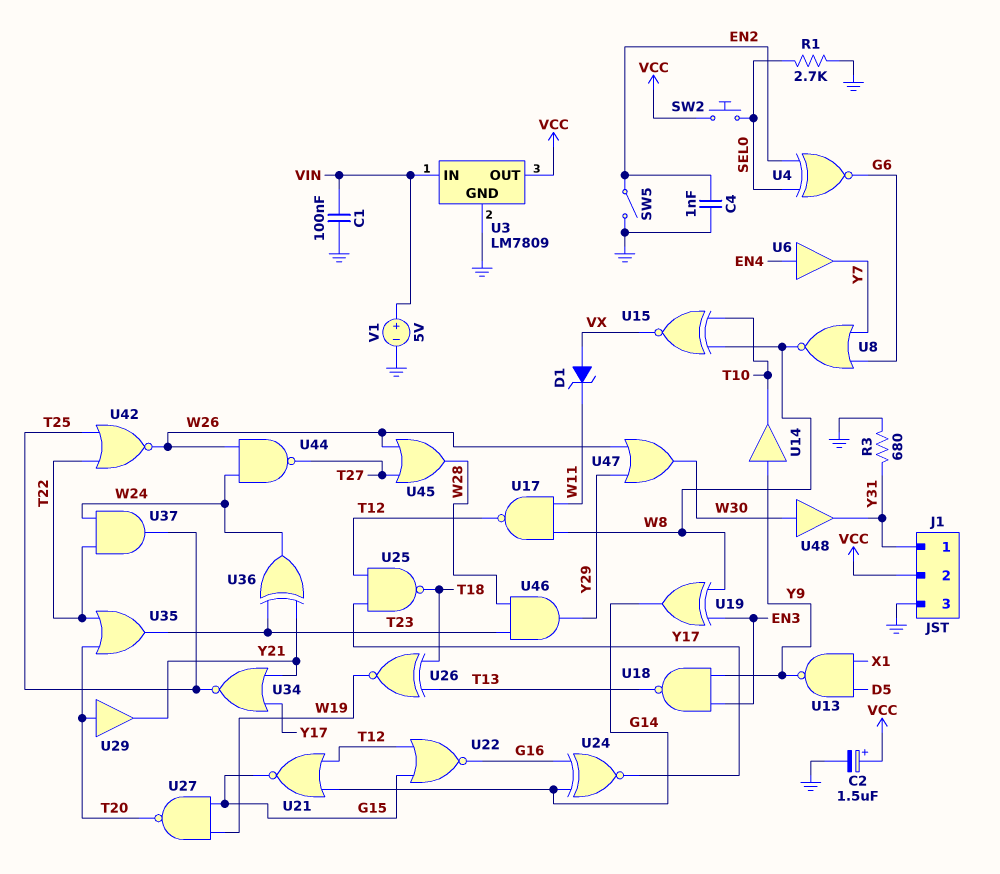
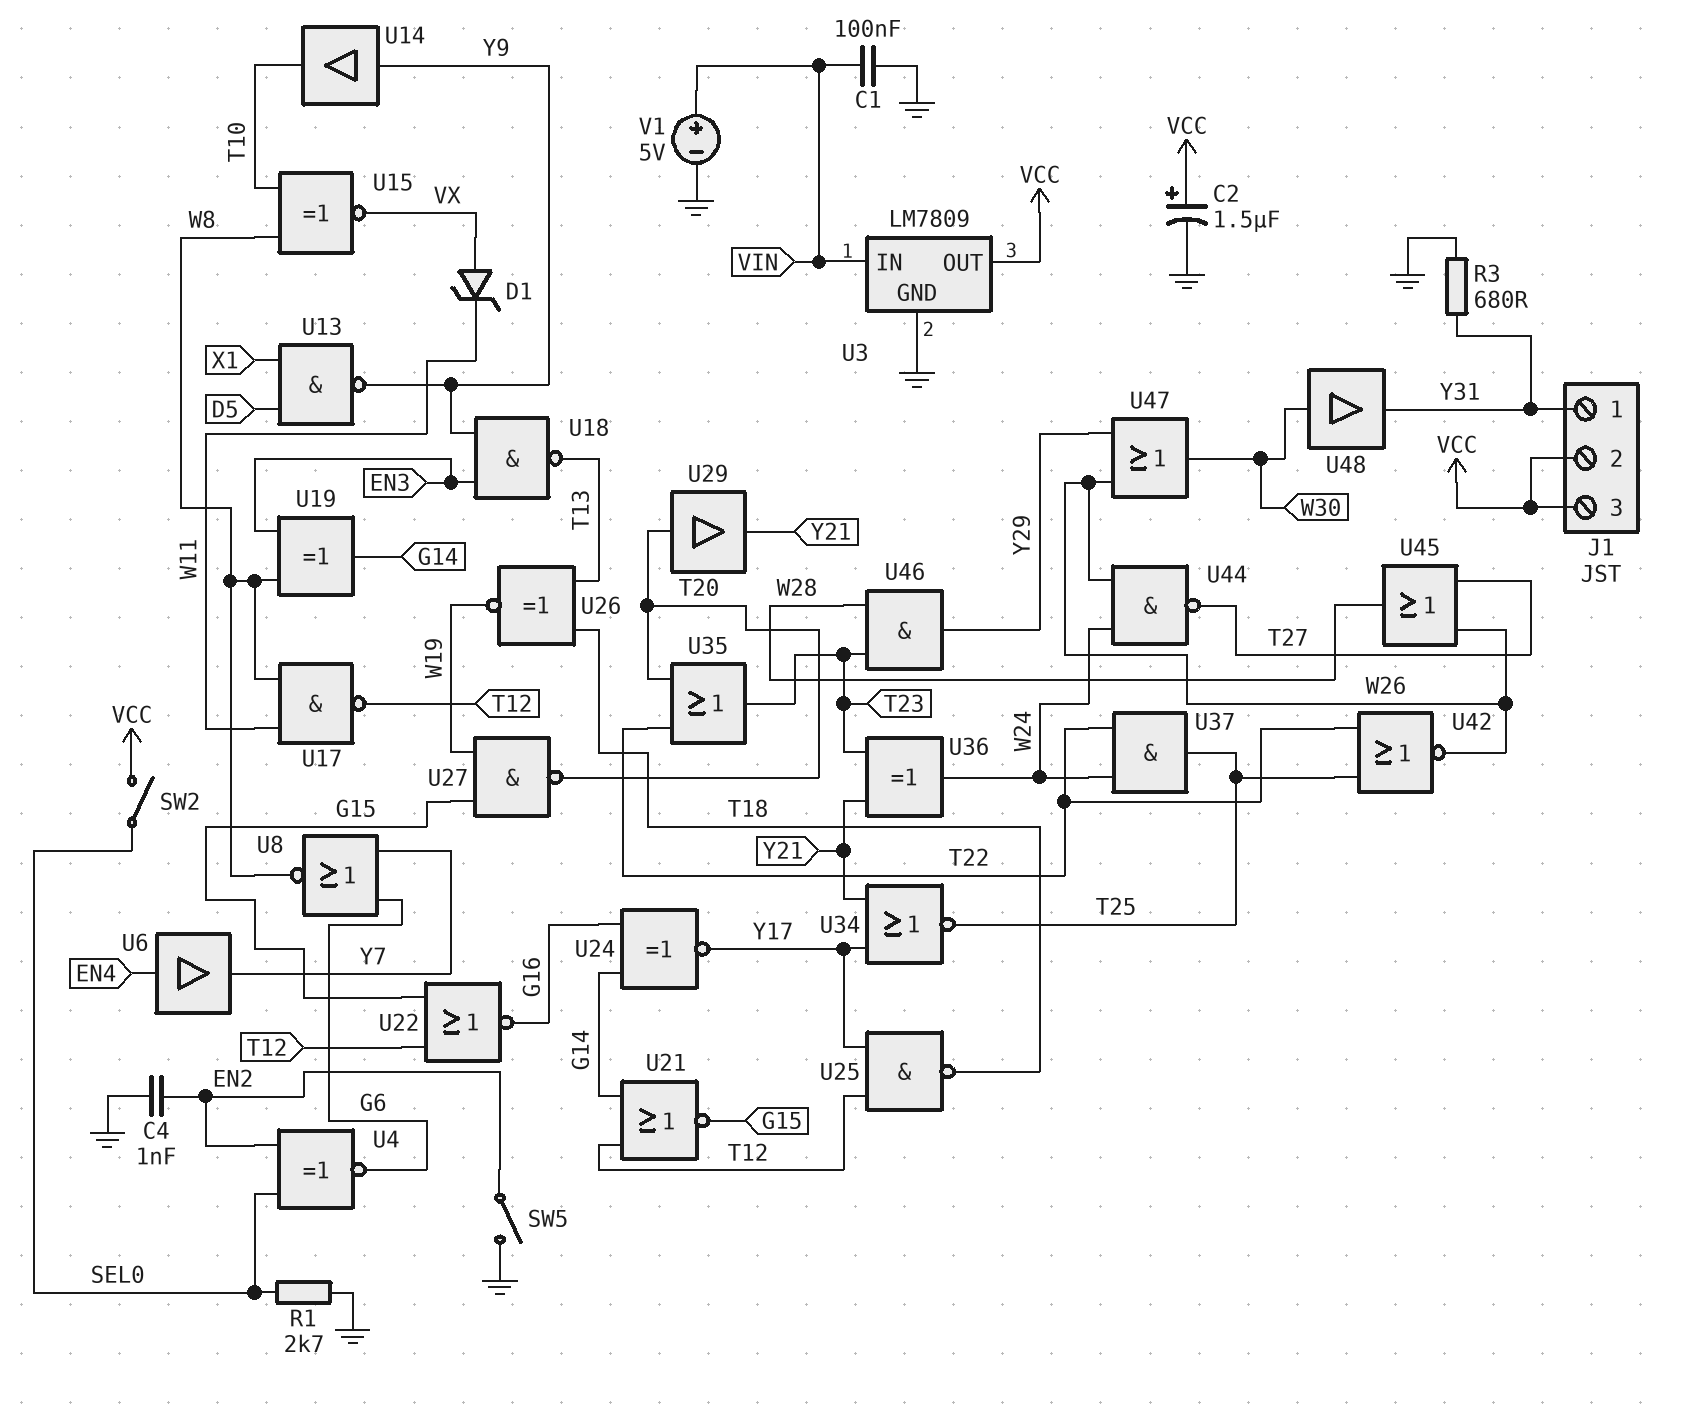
J1 pin 3: GND -> VCC
SW2: button (SEL0, VCC) -> switch (SEL0, VCC)

